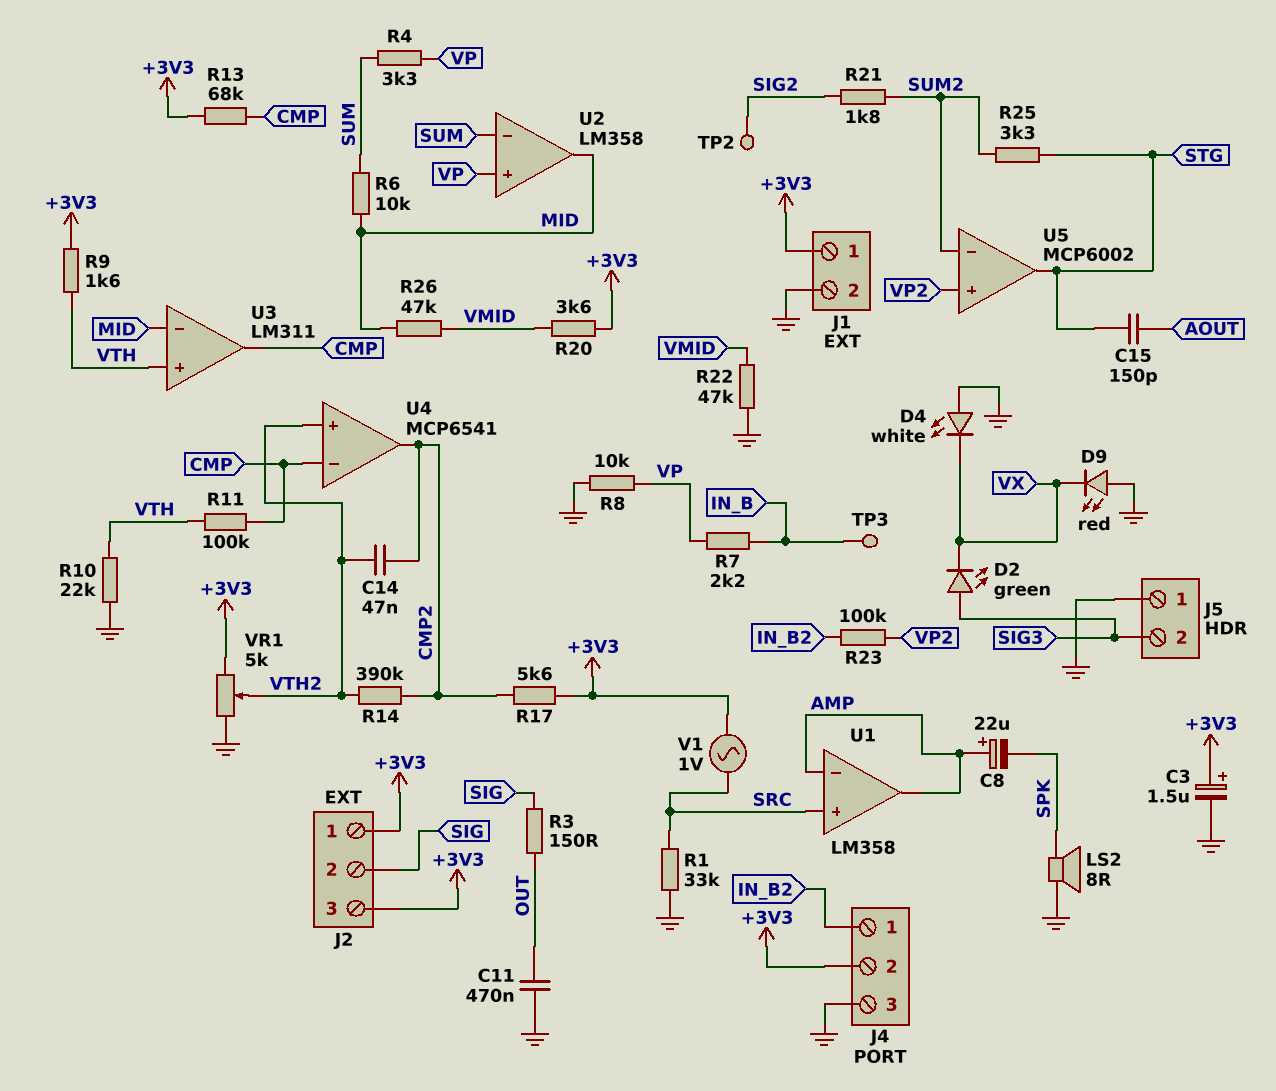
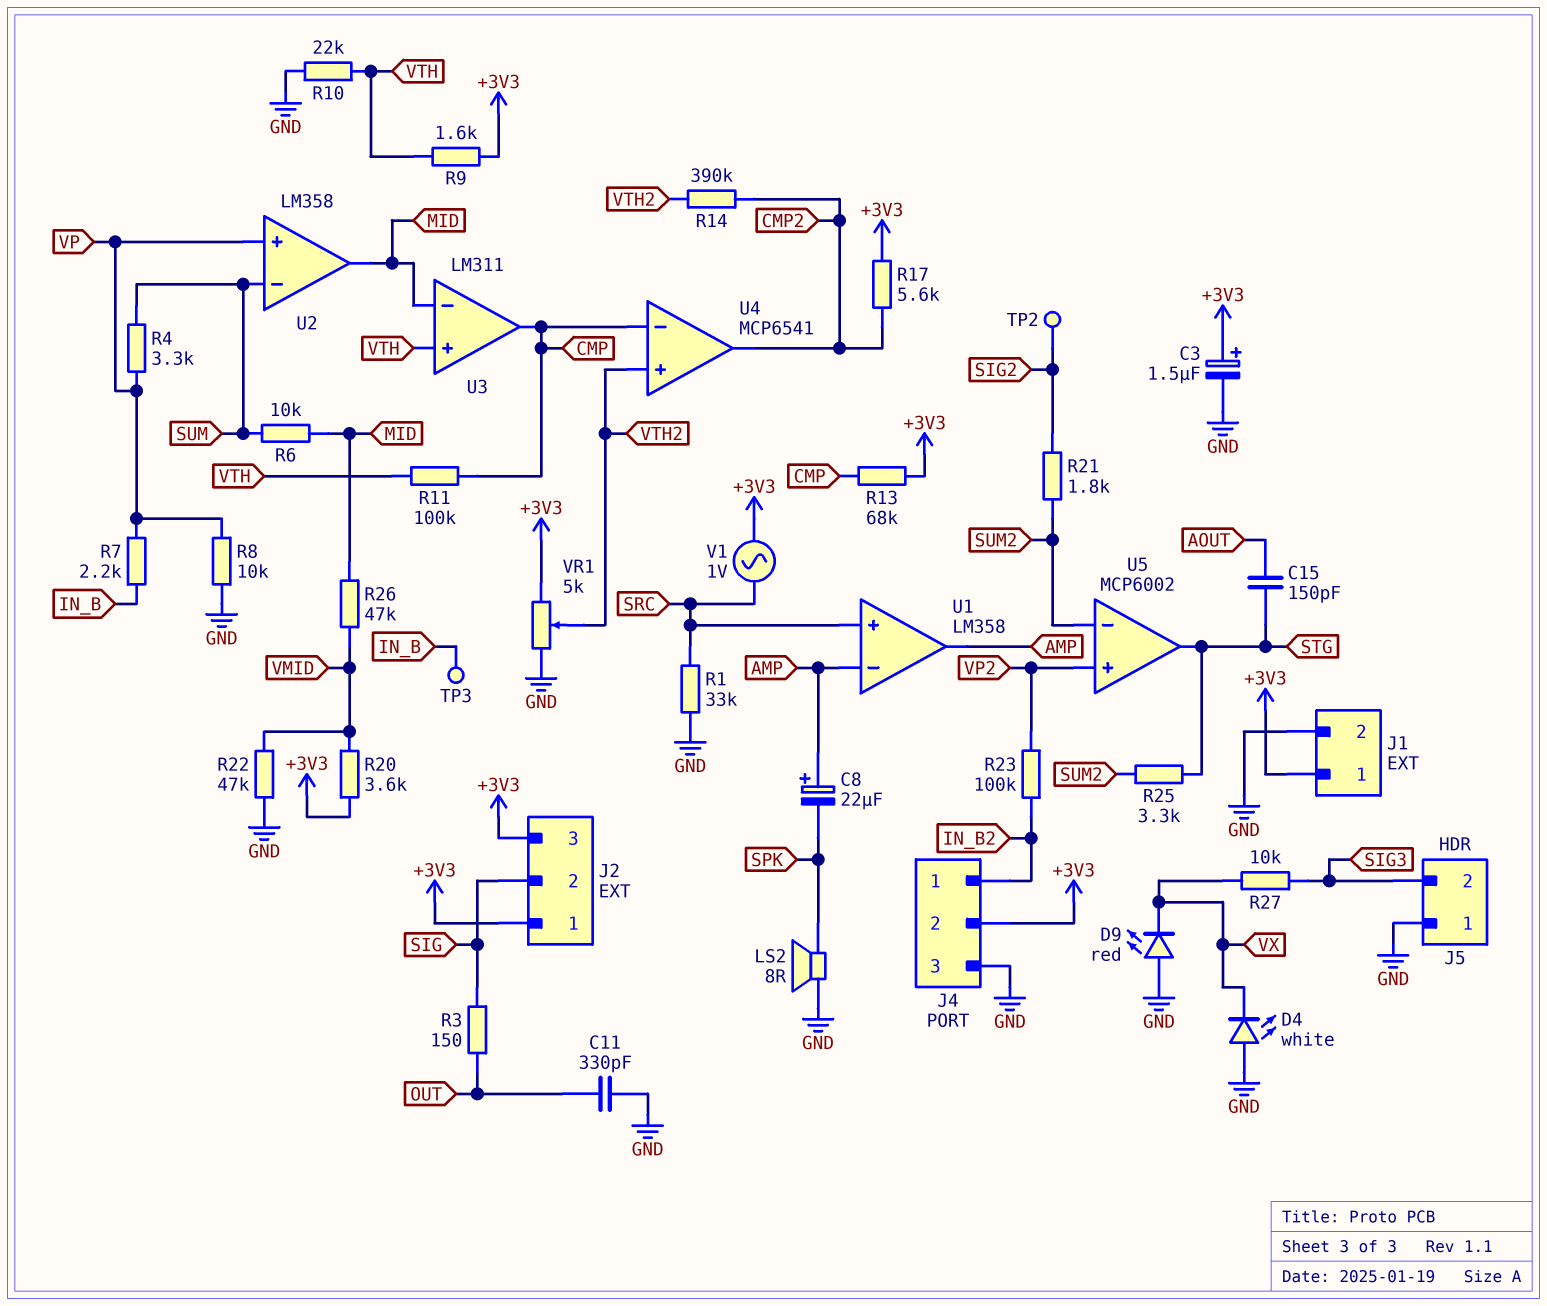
C11: 470nF (GND, OUT) -> 330pF (GND, OUT)
C14: 47nF (CMP2, VTH2) -> none
D2: LED green (A SIG3, K VX) -> none
R27: none -> 10k (SIG3, VX)

